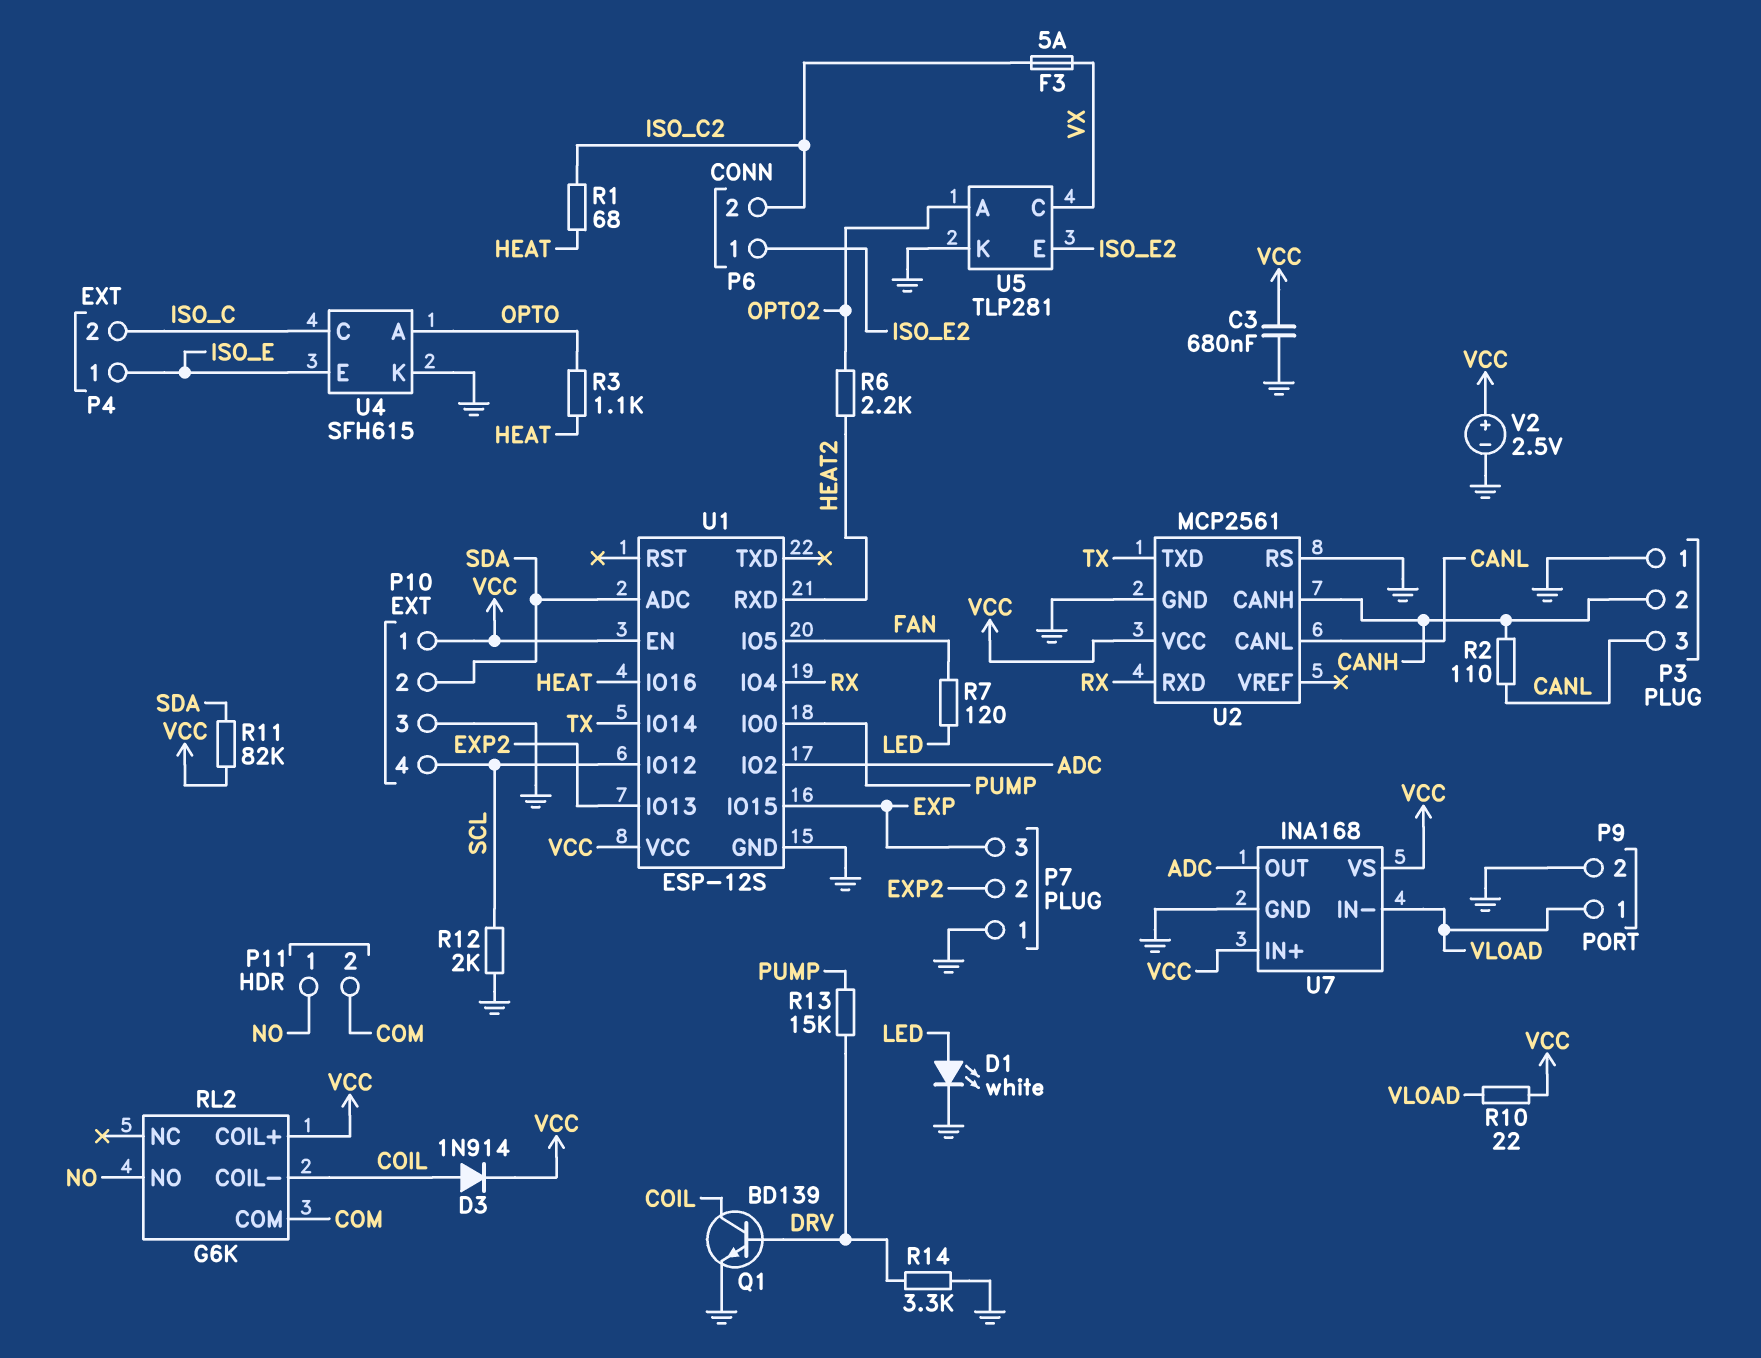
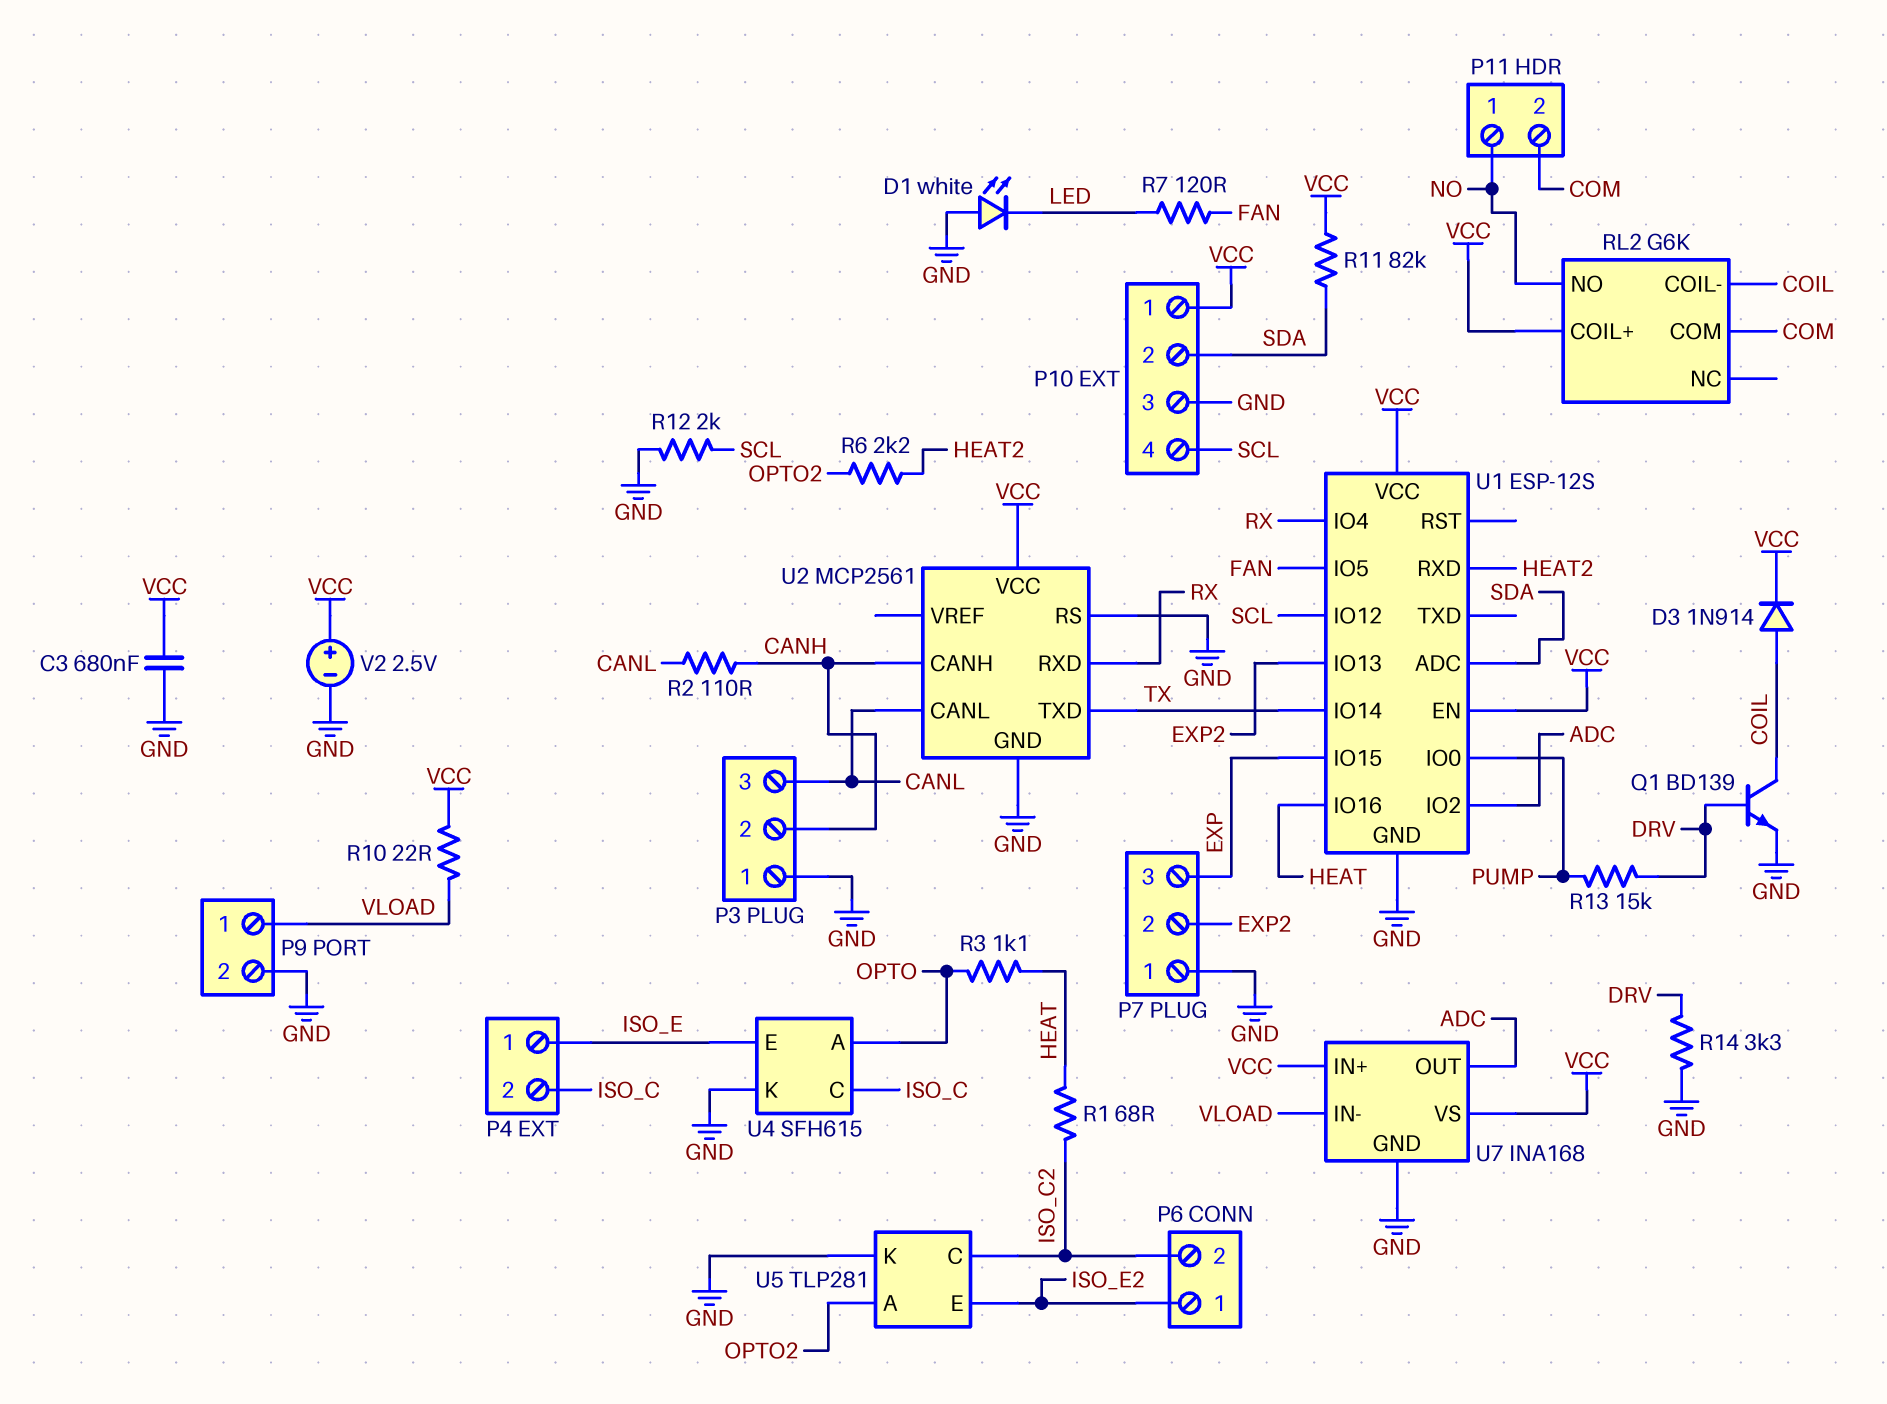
D1: LED white (A LED, K GND) -> LED white (A GND, K LED)
F3: 5A (ISO_C2, VX) -> none
U5 pin C: VX -> ISO_C2

